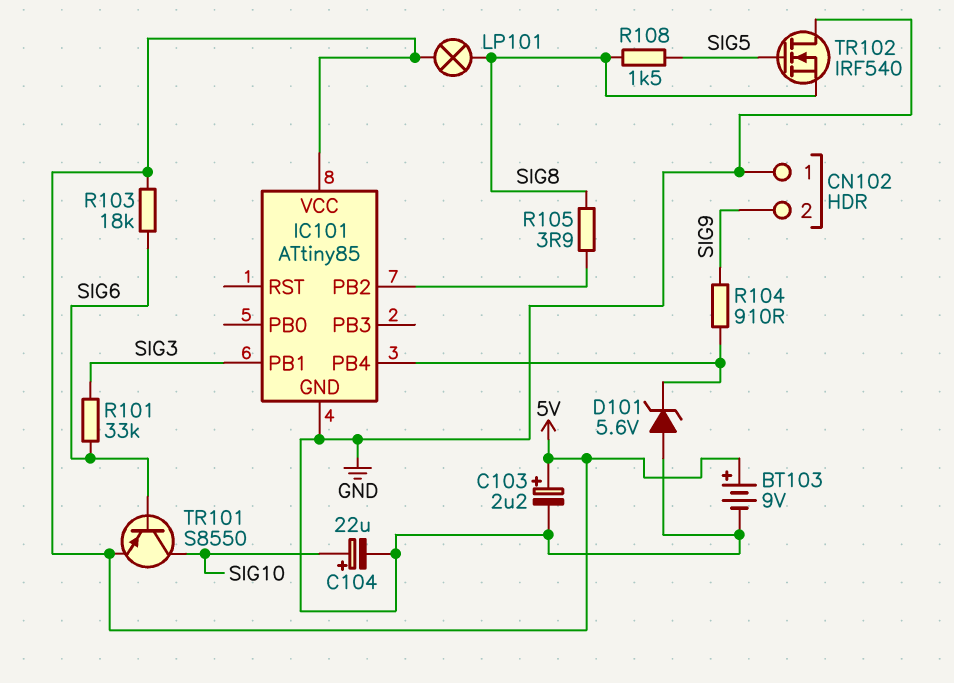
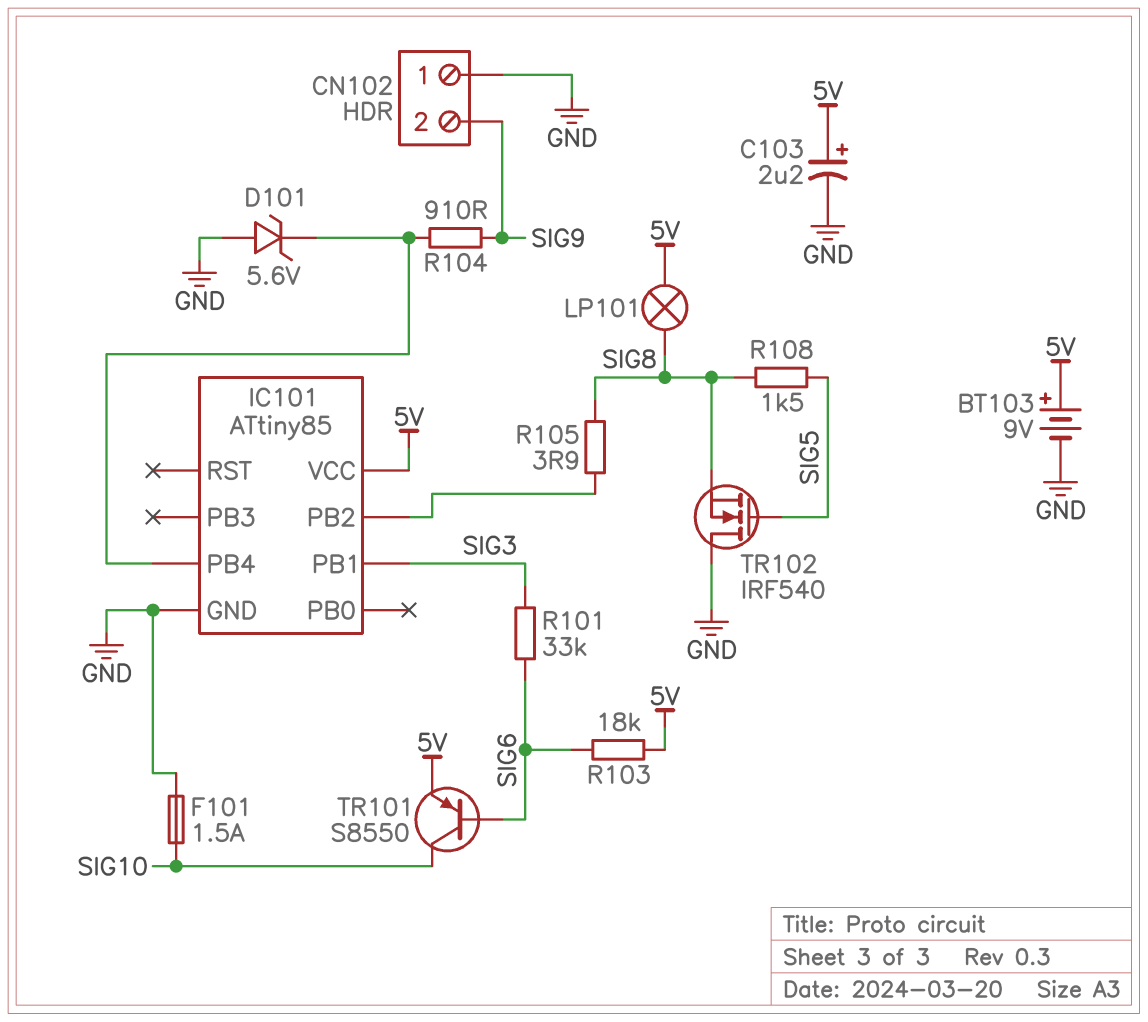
C104: 22uF (plus SIG10, minus GND) -> none
F101: none -> 1.5A (GND, SIG10)

